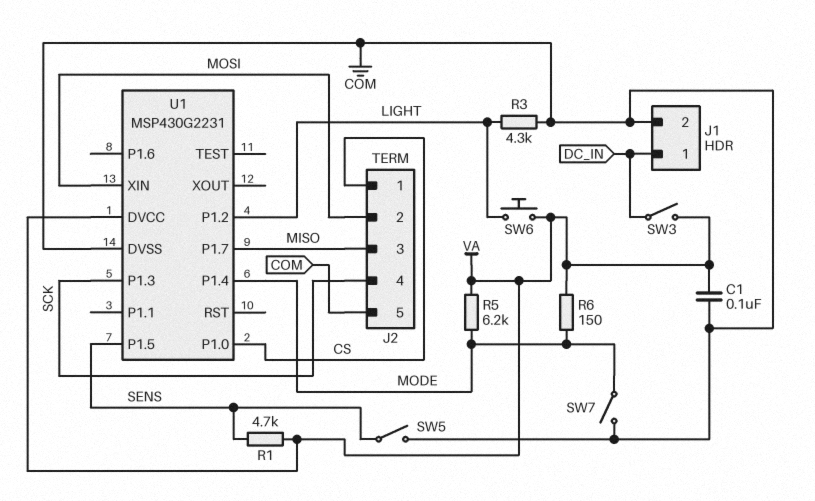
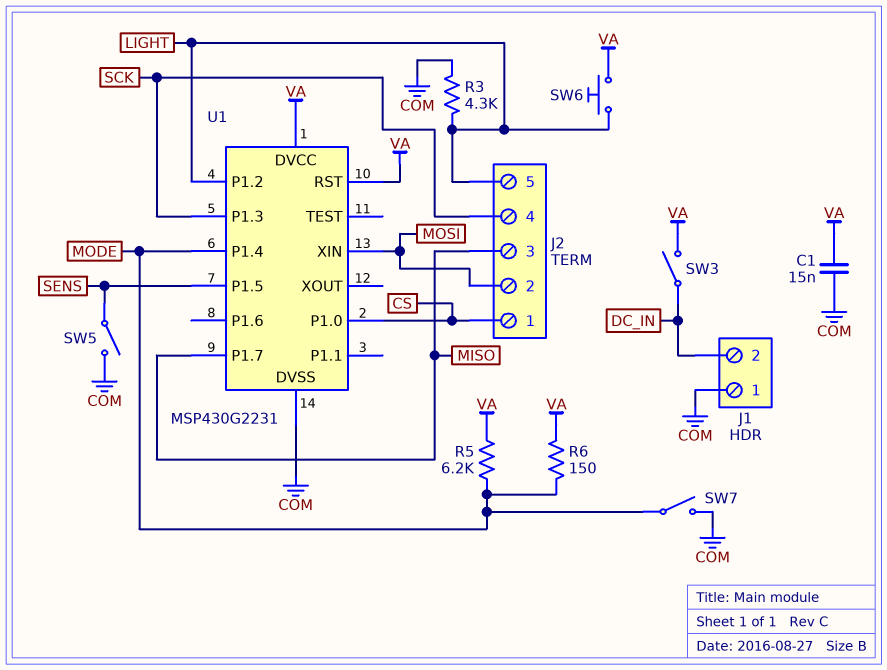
C1: 100nF (COM, VA) -> 15nF (COM, VA)
J1 pin 1: DC_IN -> COM
J1 pin 2: COM -> DC_IN
J2 pin 5: COM -> LIGHT
R1: 4.7k (SENS, VA) -> none
U1 pin RST: none -> VA

